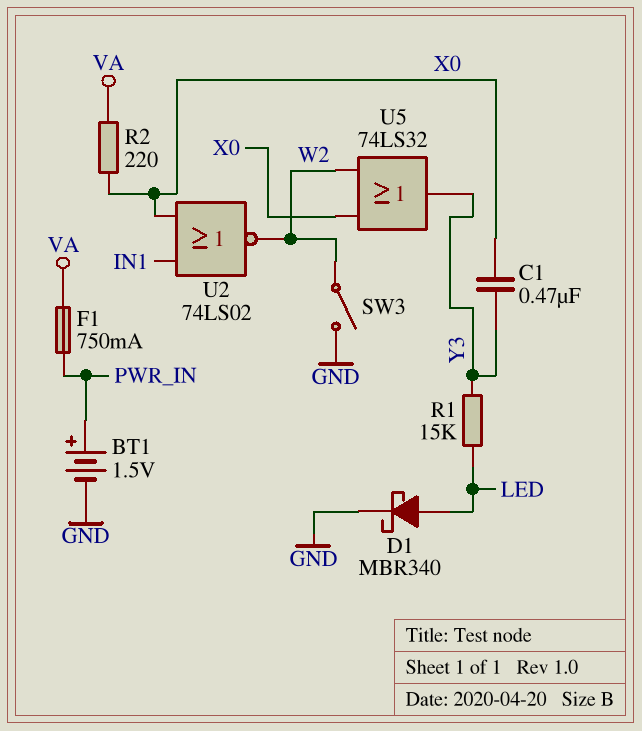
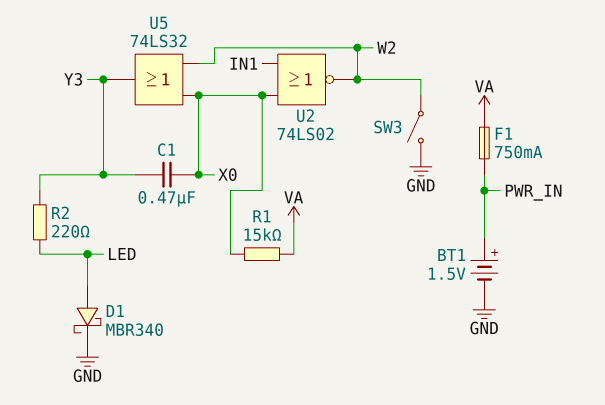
R1: 15k (LED, Y3) -> 15k (VA, X0)
R2: 220 (VA, X0) -> 220 (LED, Y3)

